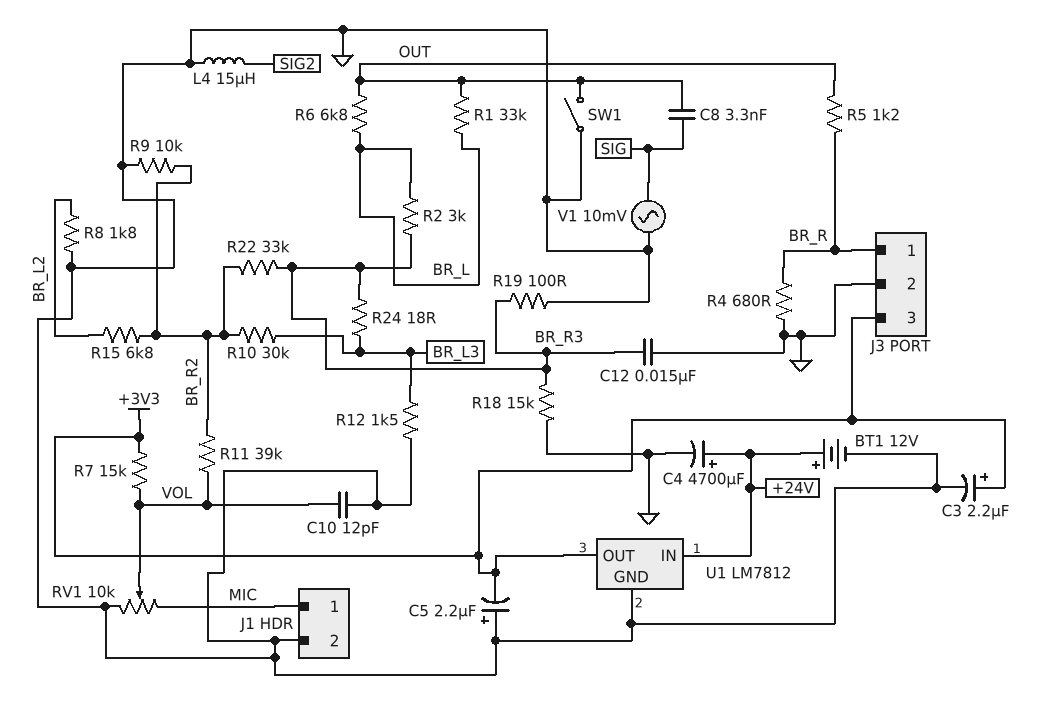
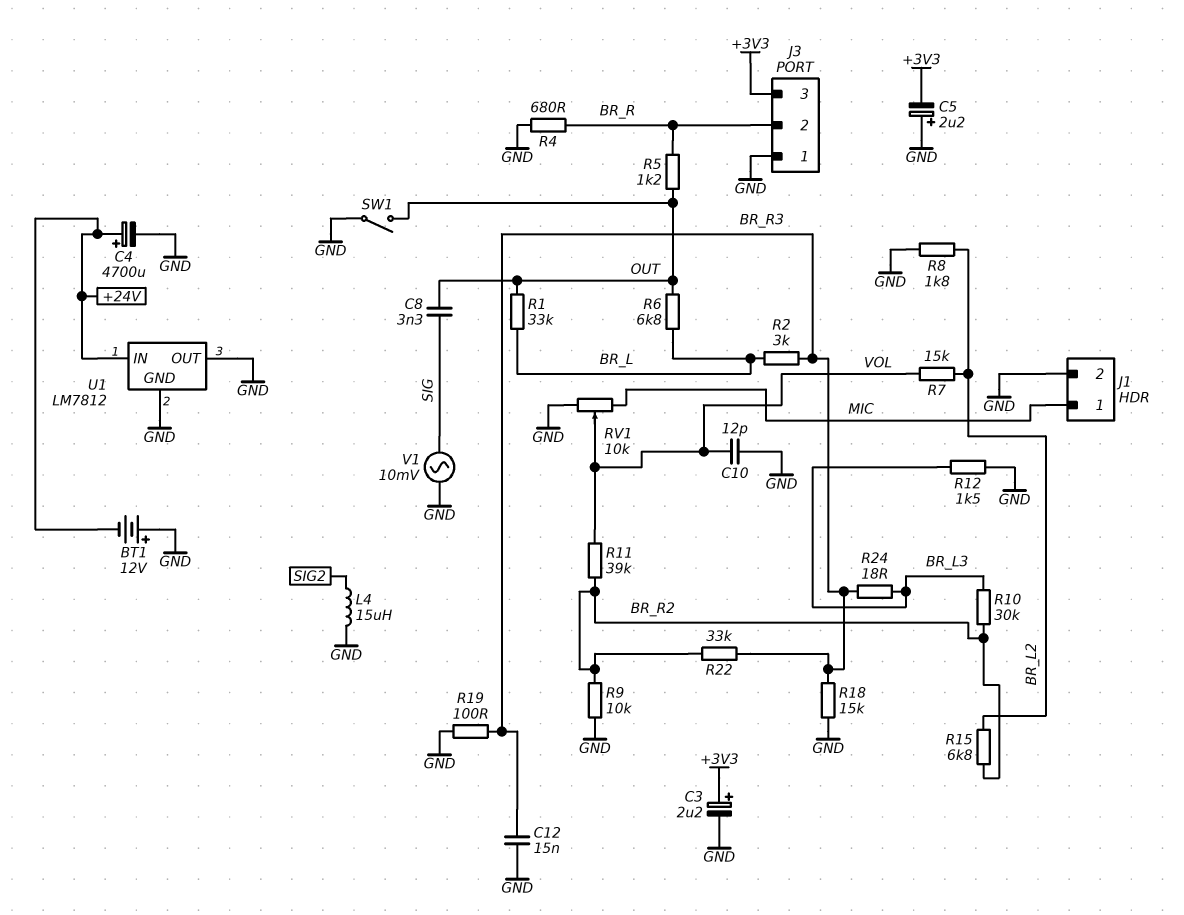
BT1: 12V (plus +24V, minus GND) -> 12V (plus GND, minus +24V)
J3 pin 1: BR_R -> GND
J3 pin 2: GND -> BR_R
R7: 15k (+3V3, VOL) -> 15k (BR_L2, VOL)
U1 pin OUT: +3V3 -> GND

